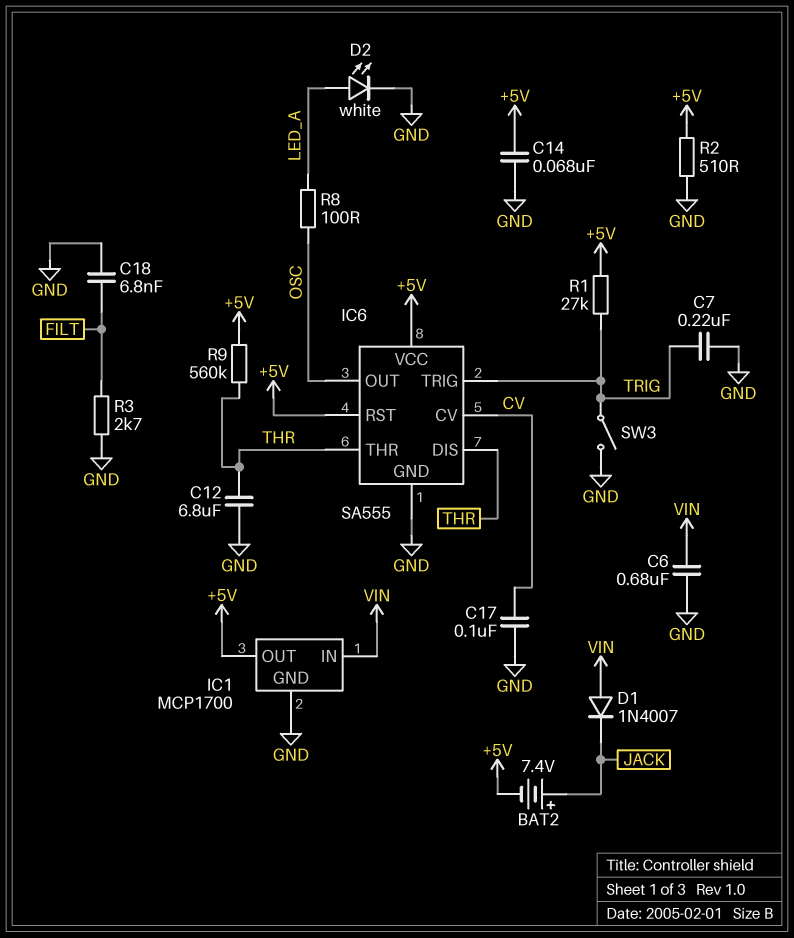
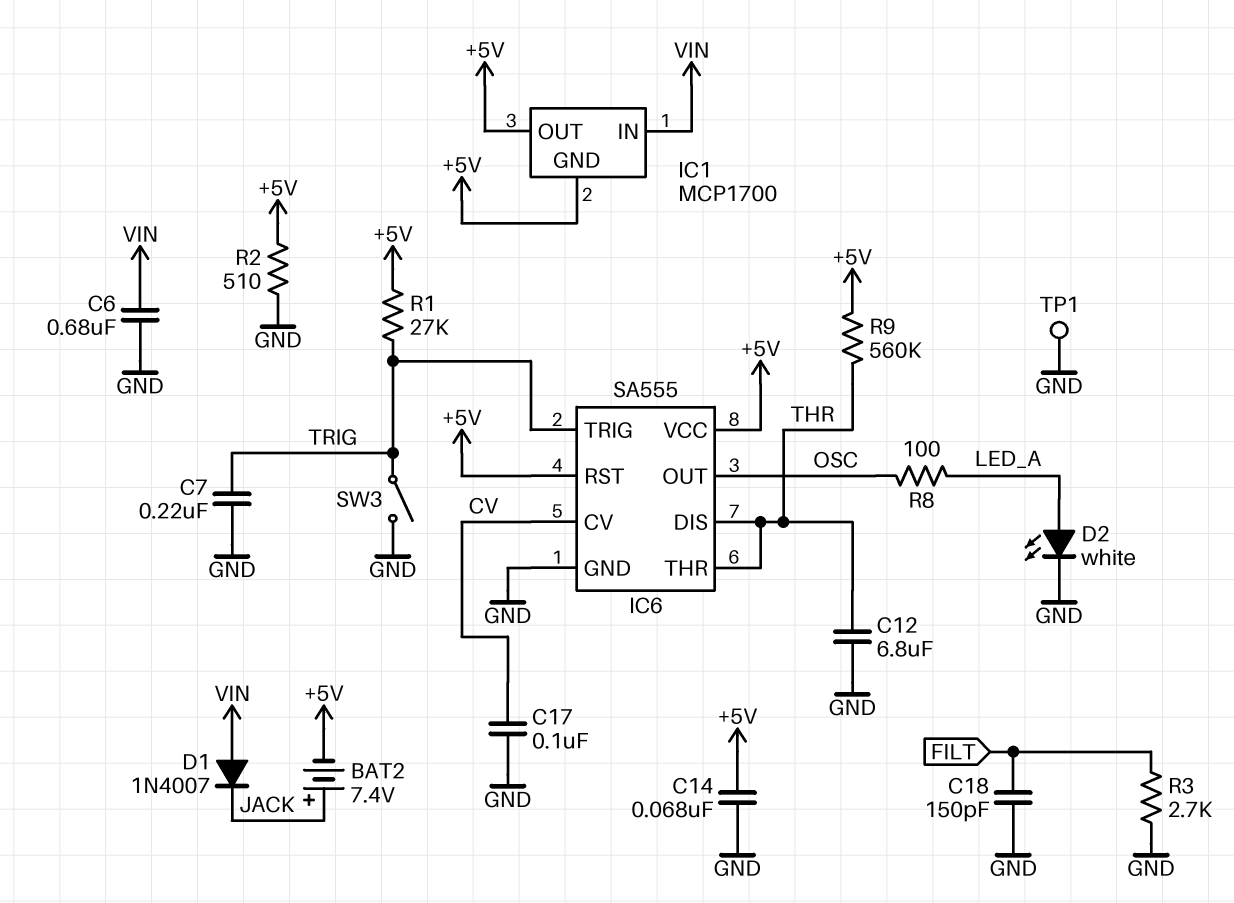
C18: 6.8nF (FILT, GND) -> 150pF (FILT, GND)
IC1 pin GND: GND -> +5V
TP1: none -> test point (GND)

